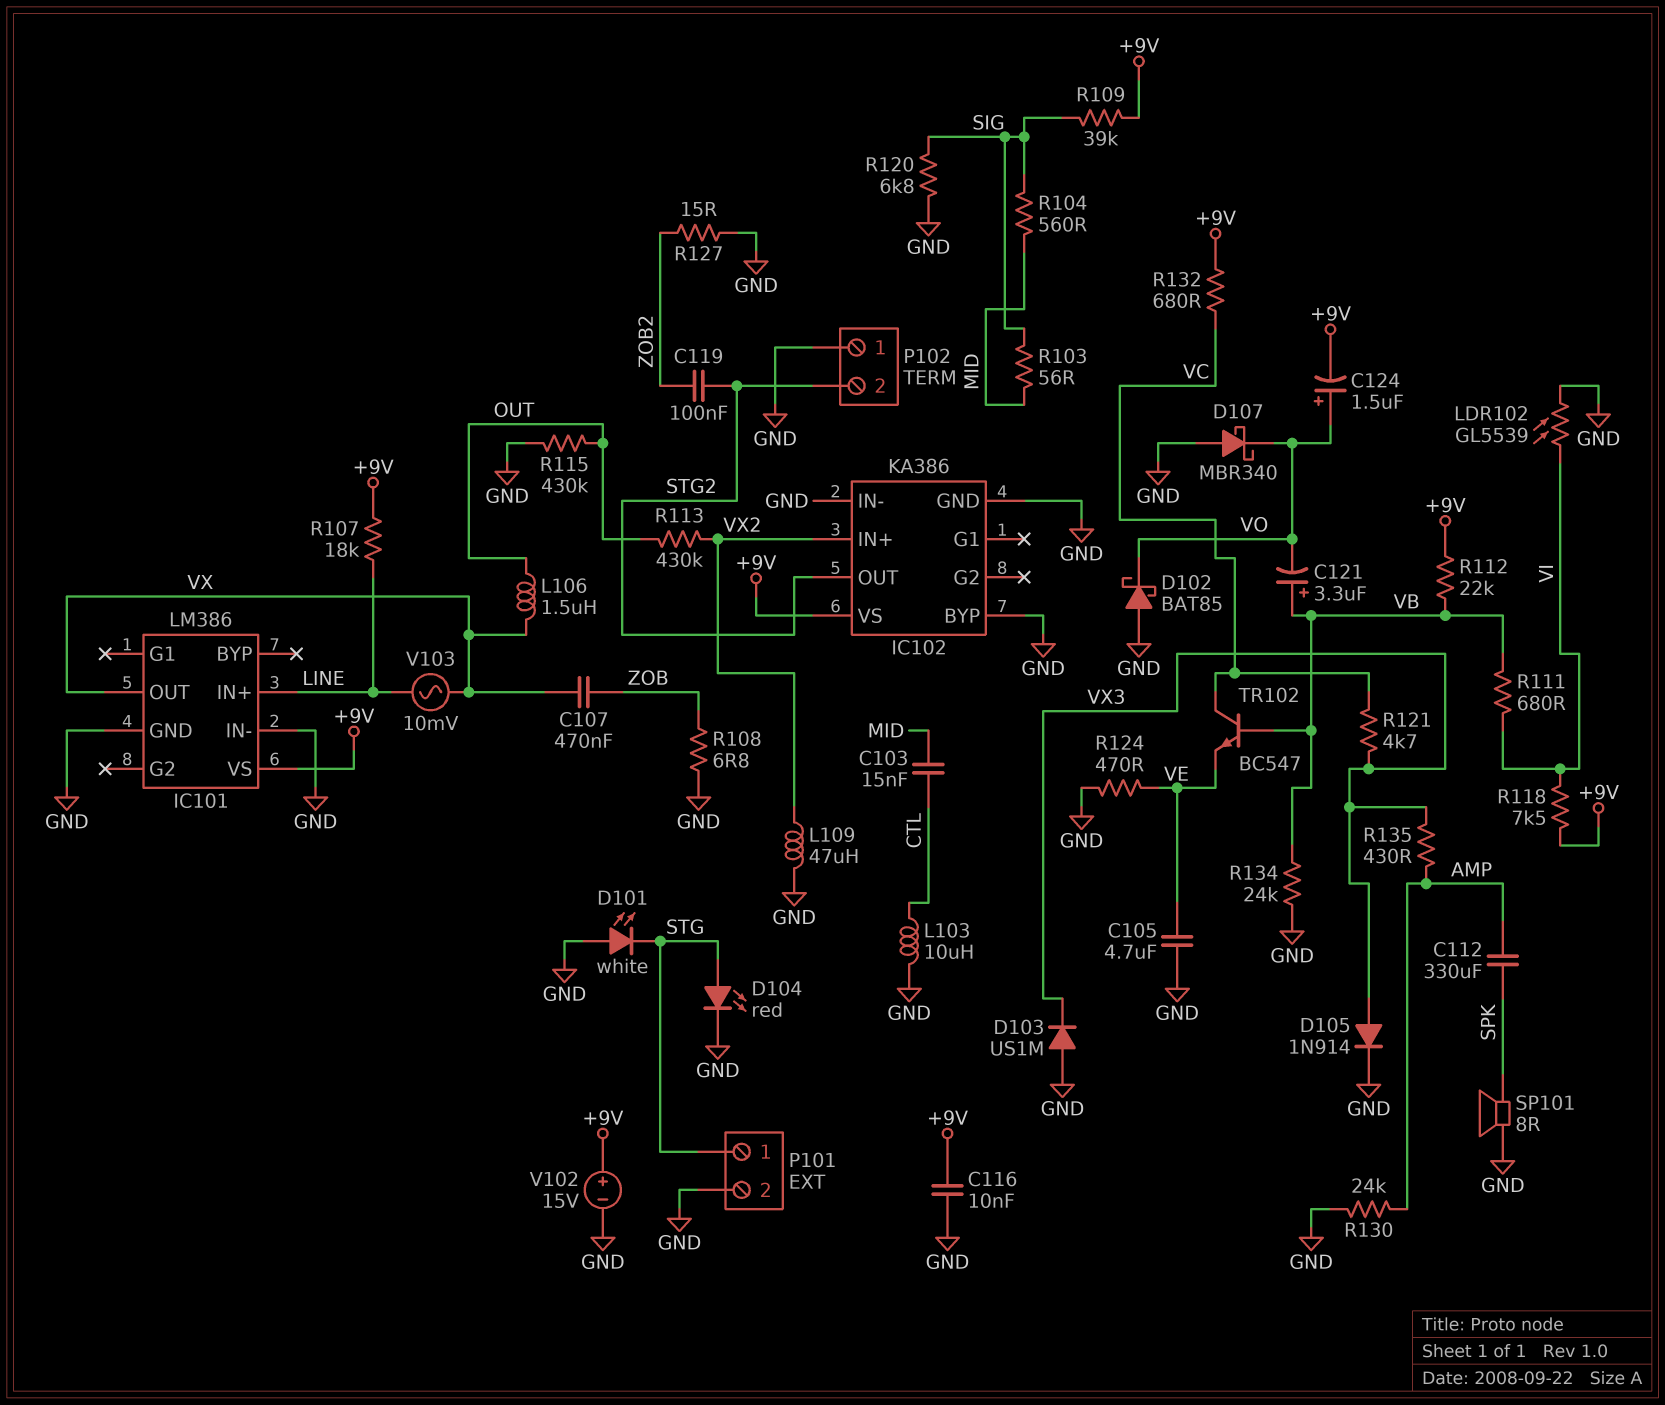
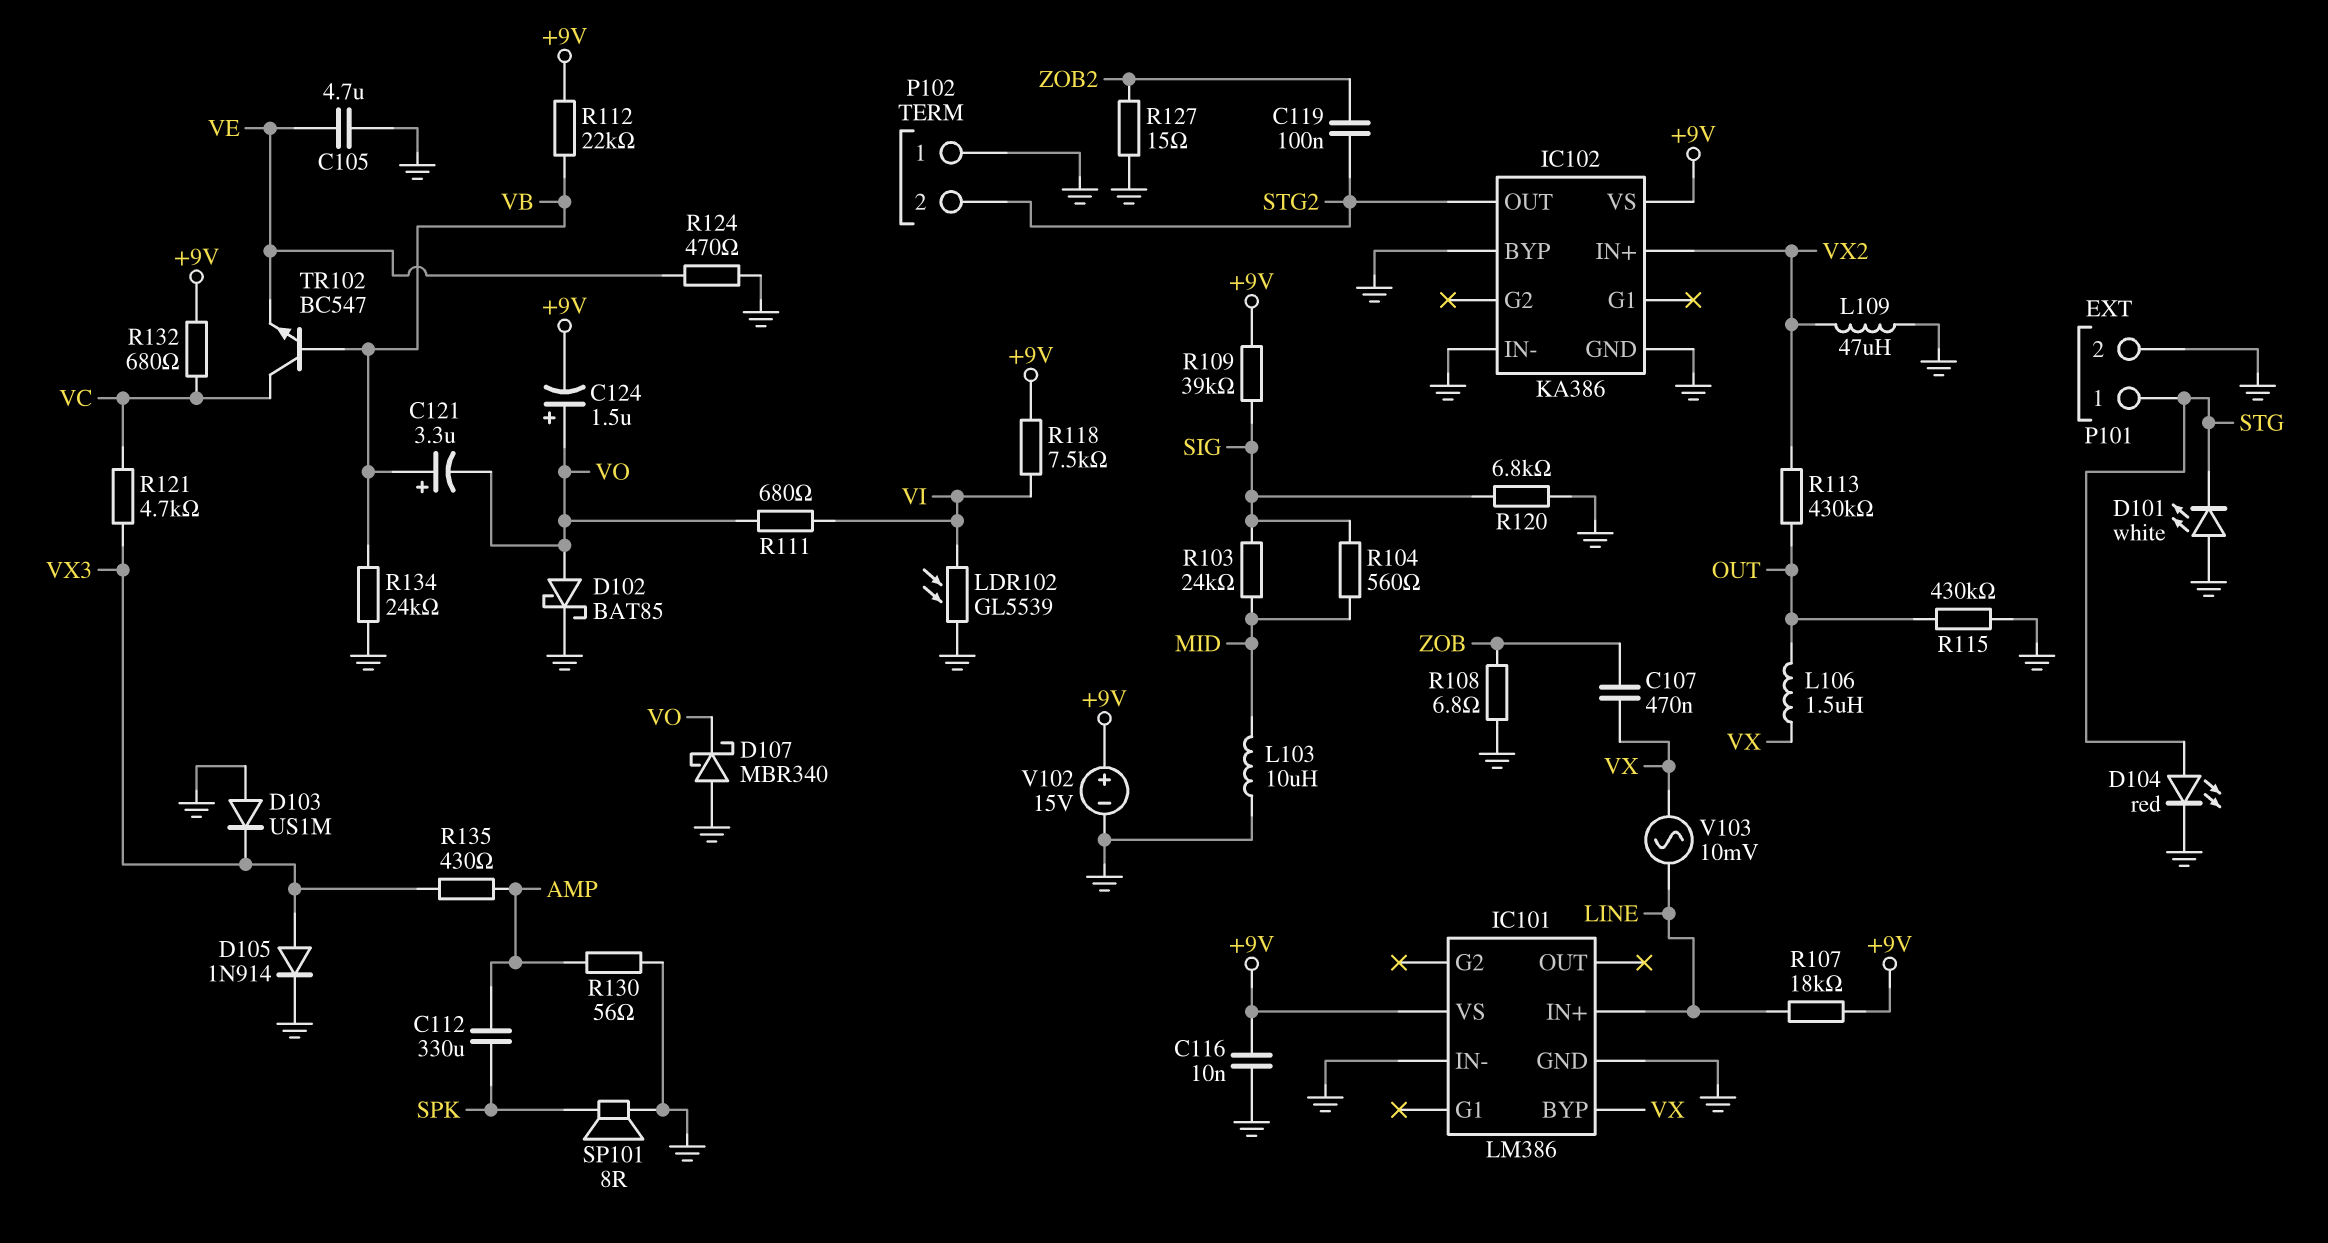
C103: 15nF (CTL, MID) -> none
D102: schottky BAT85 (A GND, K VO) -> schottky BAT85 (A VO, K GND)
IC101 pin BYP: none -> VX
IC101 pin OUT: VX -> none
L103: 10uH (CTL, GND) -> 10uH (GND, MID)
R103: 56 (MID, SIG) -> 24k (MID, SIG)
R111: 680 (VB, VI) -> 680 (VI, VO)
R130: 24k (AMP, GND) -> 56 (AMP, GND)

